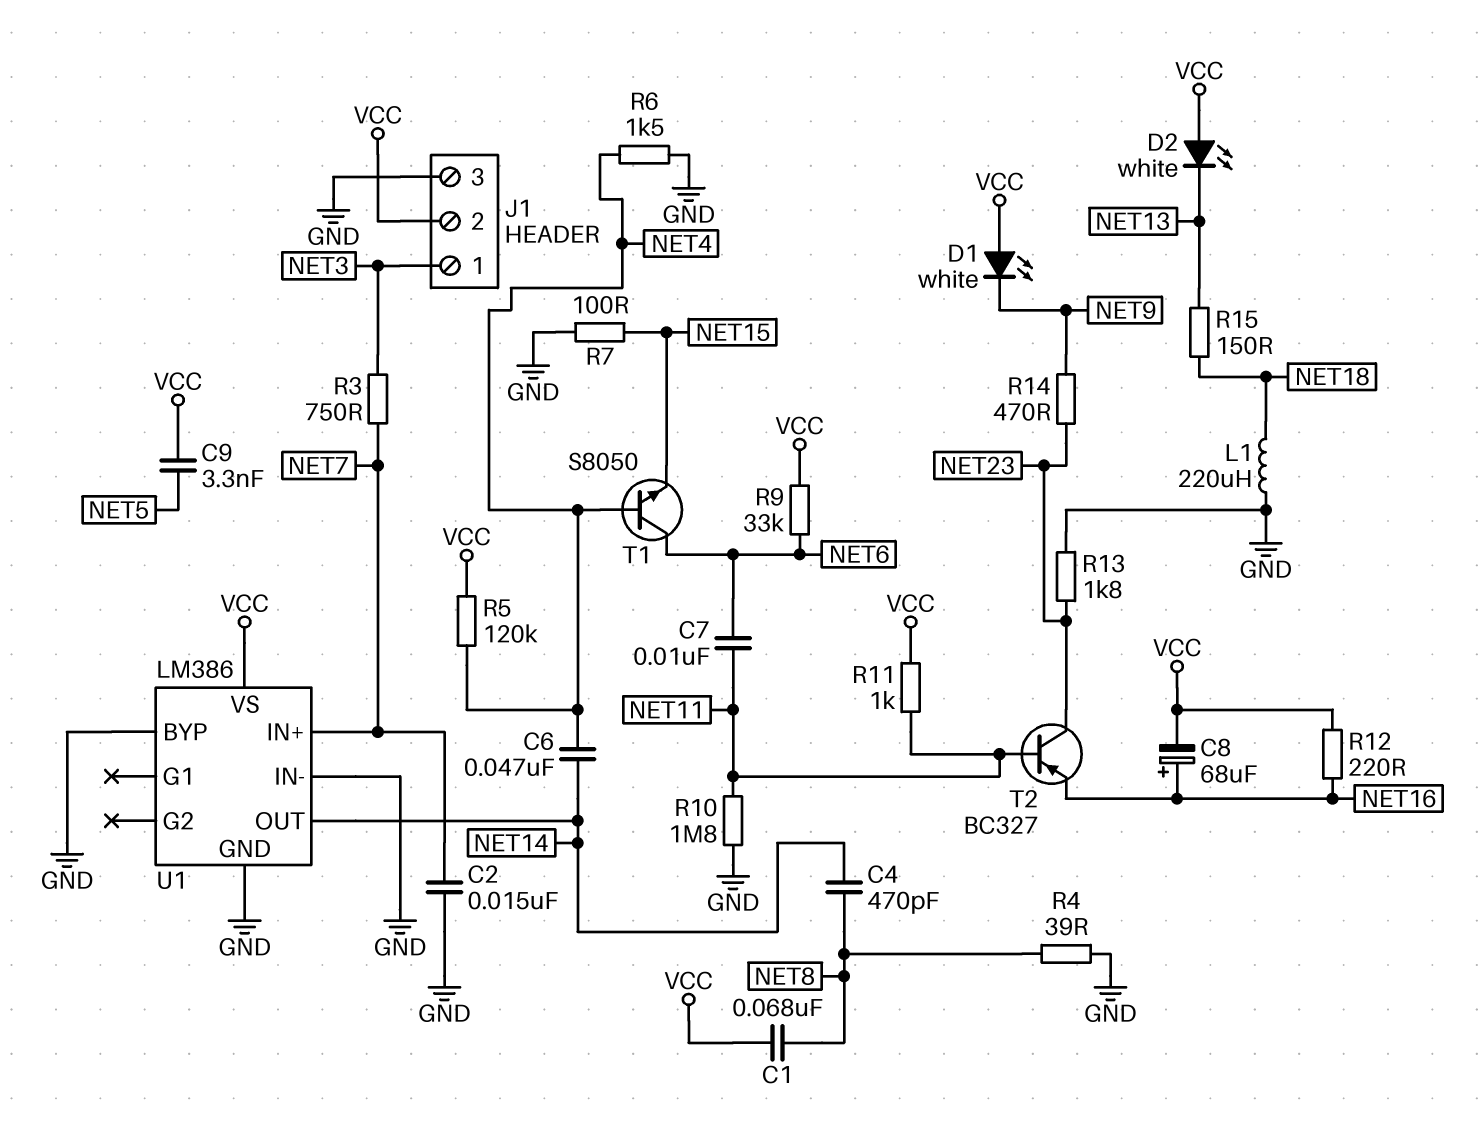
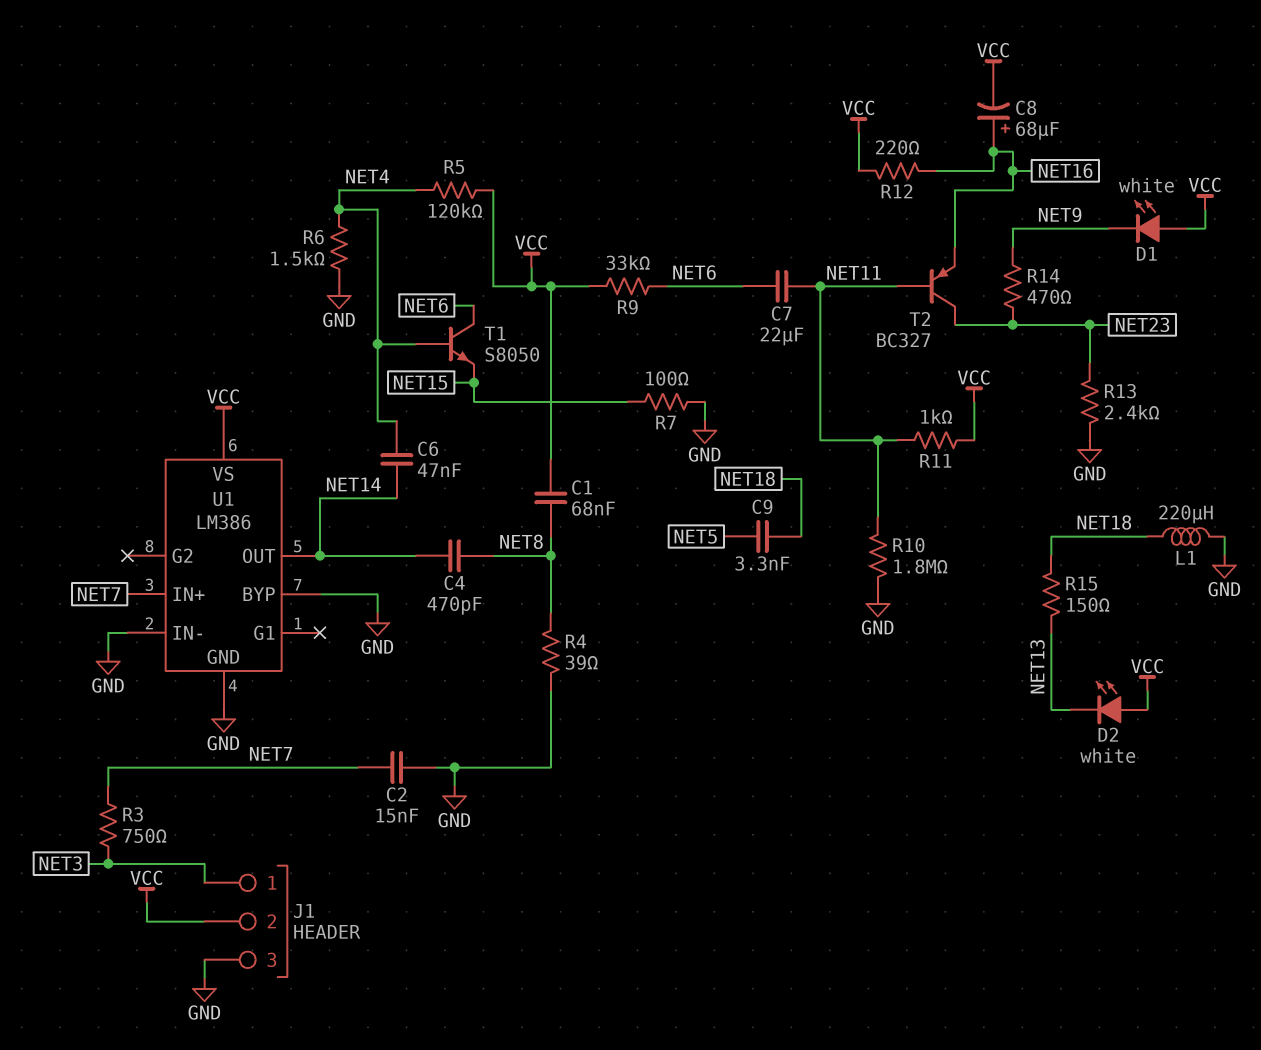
C7: 10nF (NET6, NET11) -> 22uF (NET6, NET11)
C9: 3.3nF (NET5, VCC) -> 3.3nF (NET5, NET18)
R13: 1.8k (GND, NET23) -> 2.4k (GND, NET23)

